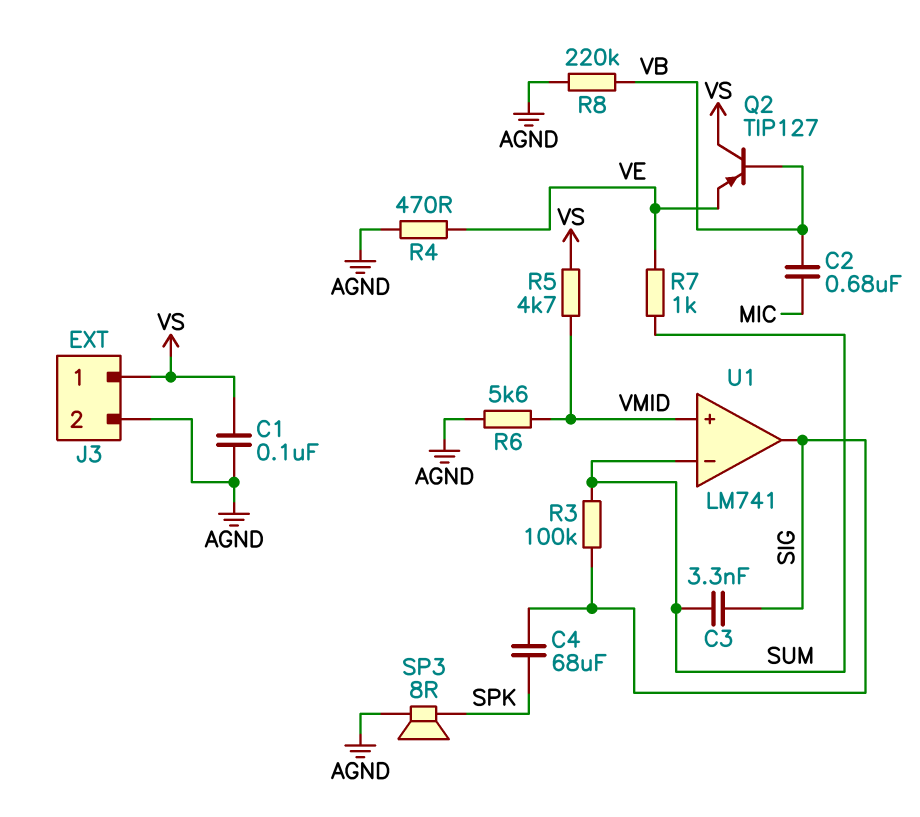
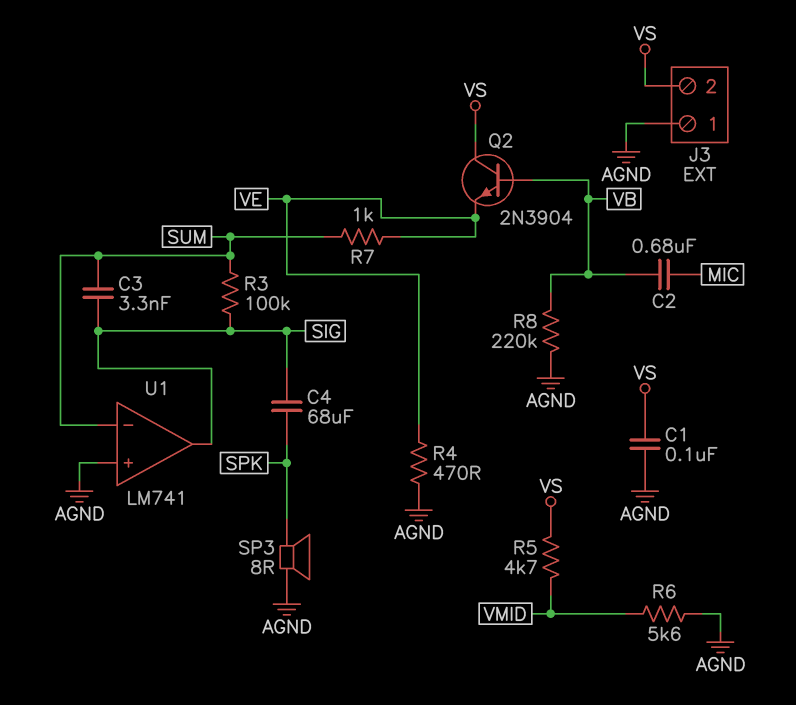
J3 pin 1: VS -> AGND
J3 pin 2: AGND -> VS
Q2: PNP TIP127 (B VB, C VS, E VE) -> NPN 2N3904 (B VB, C VS, E VE)
U1 pin in+: VMID -> AGND

